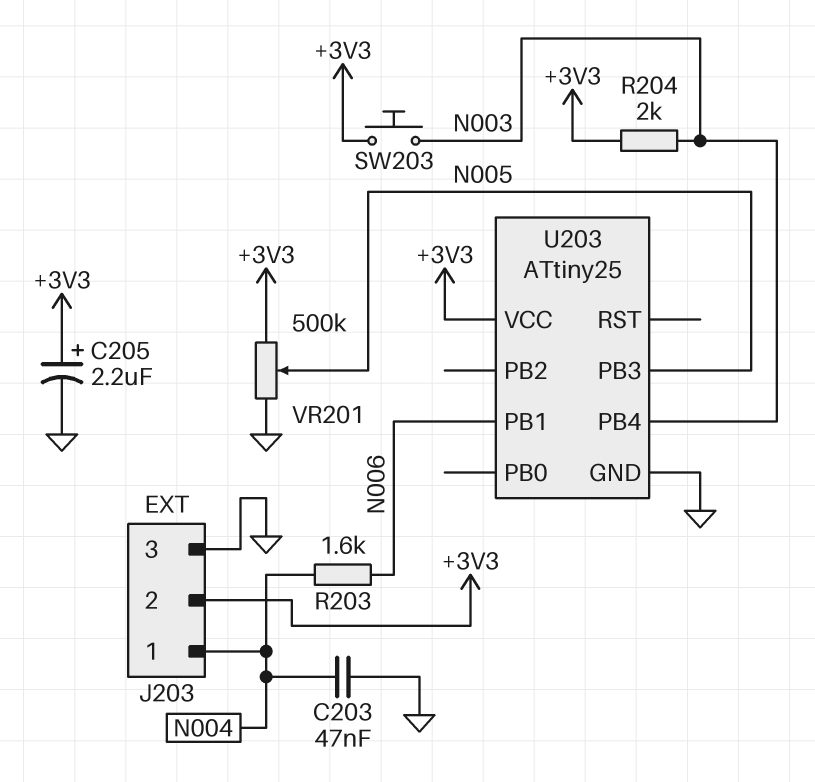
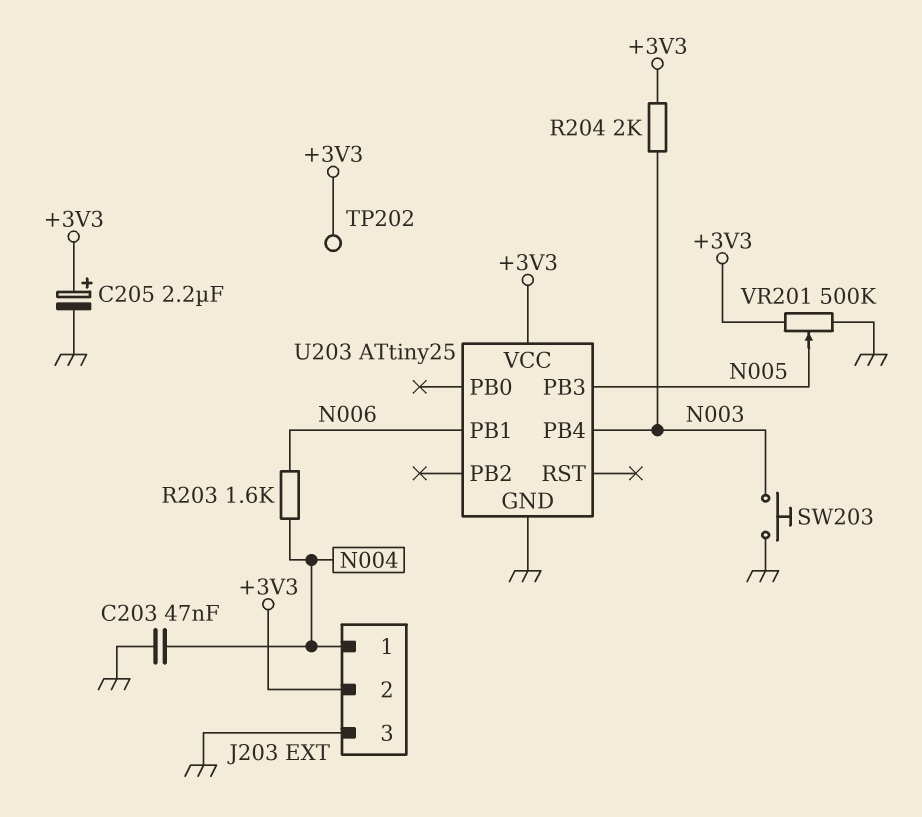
SW203: button (+3V3, N003) -> button (GND, N003)
TP202: none -> test point (+3V3)

